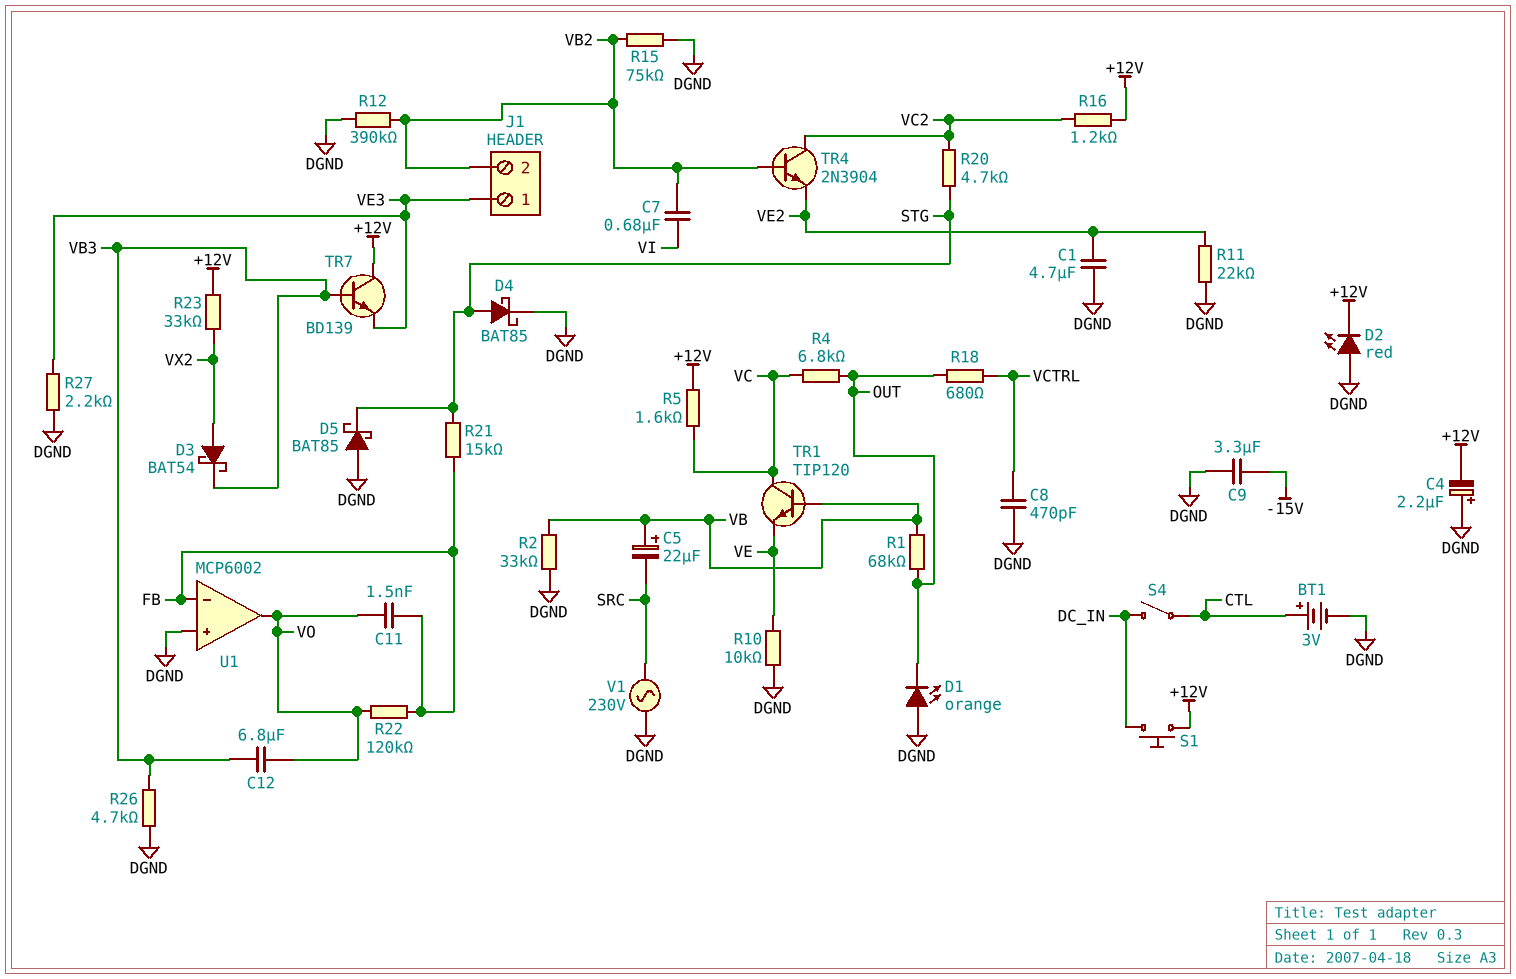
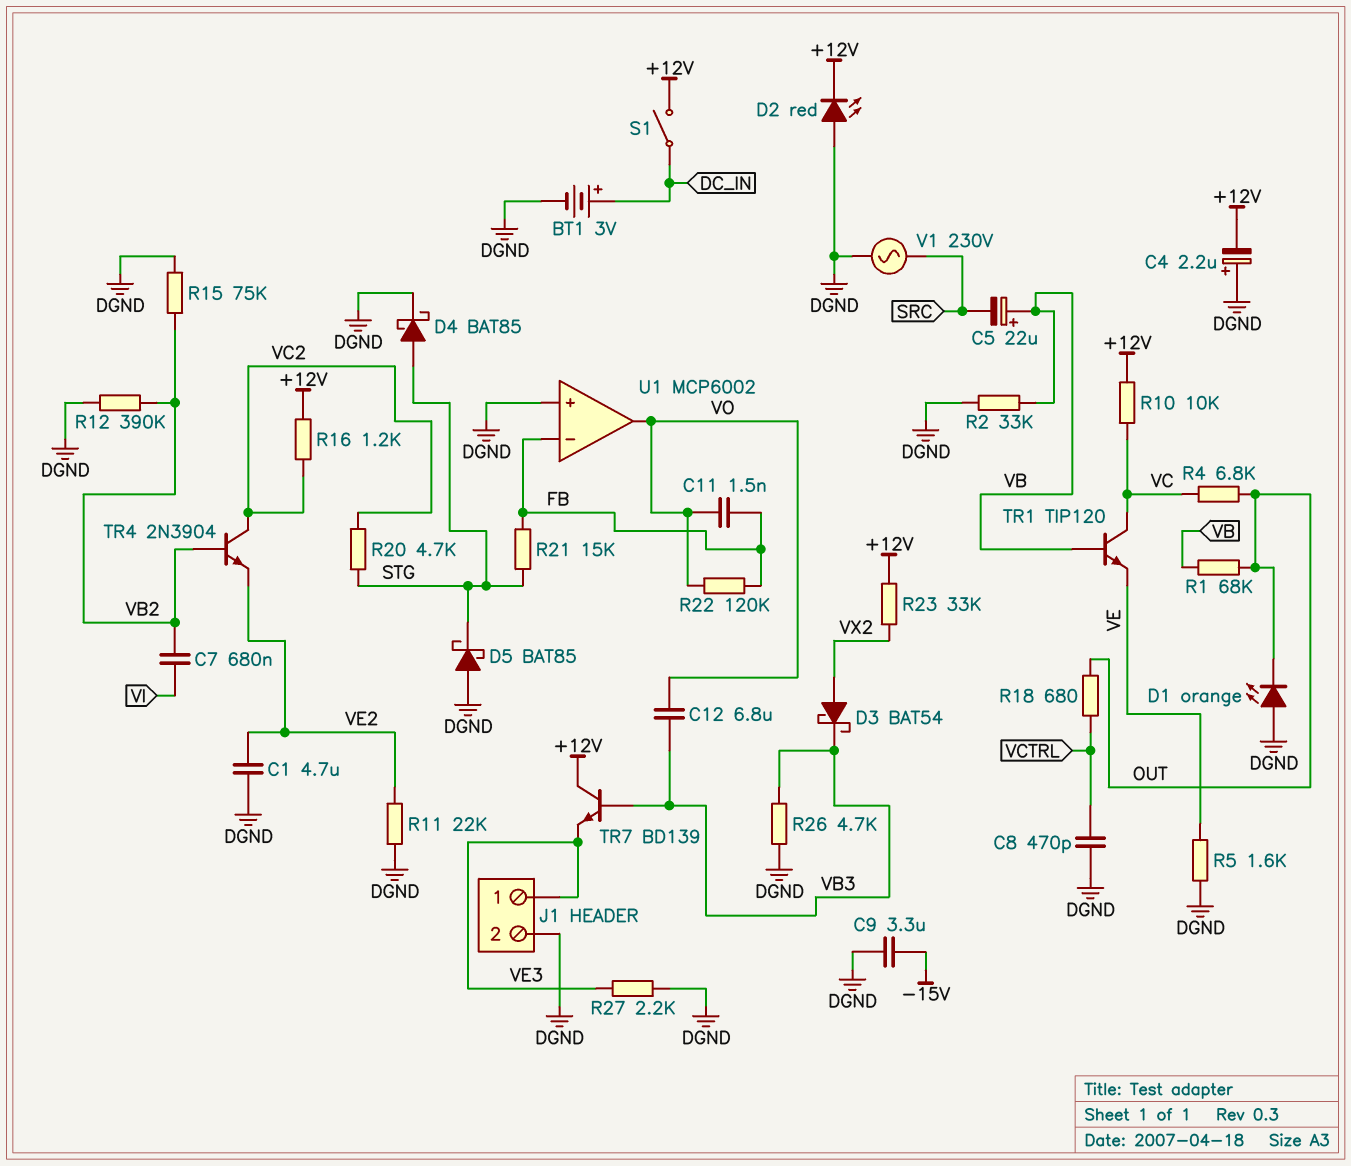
BT1: 3V (plus CTL, minus DGND) -> 3V (plus DC_IN, minus DGND)
J1 pin 2: VB2 -> DGND
R5: 1.6k (+12V, VC) -> 1.6k (DGND, VE)
R10: 10k (DGND, VE) -> 10k (+12V, VC)
S1: button (+12V, DC_IN) -> switch (+12V, DC_IN)
S4: switch (CTL, DC_IN) -> none

